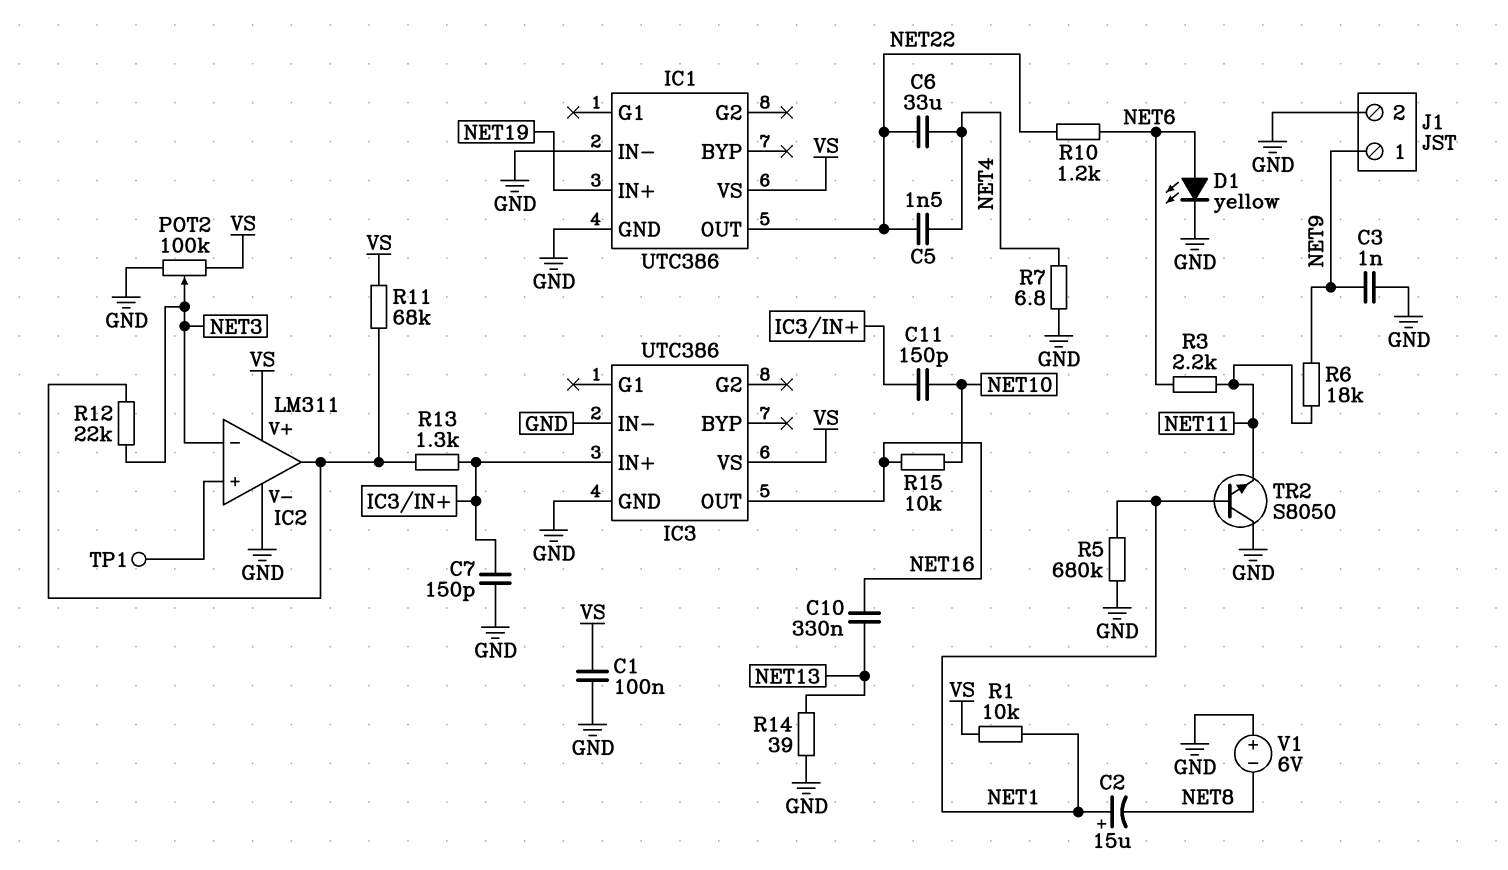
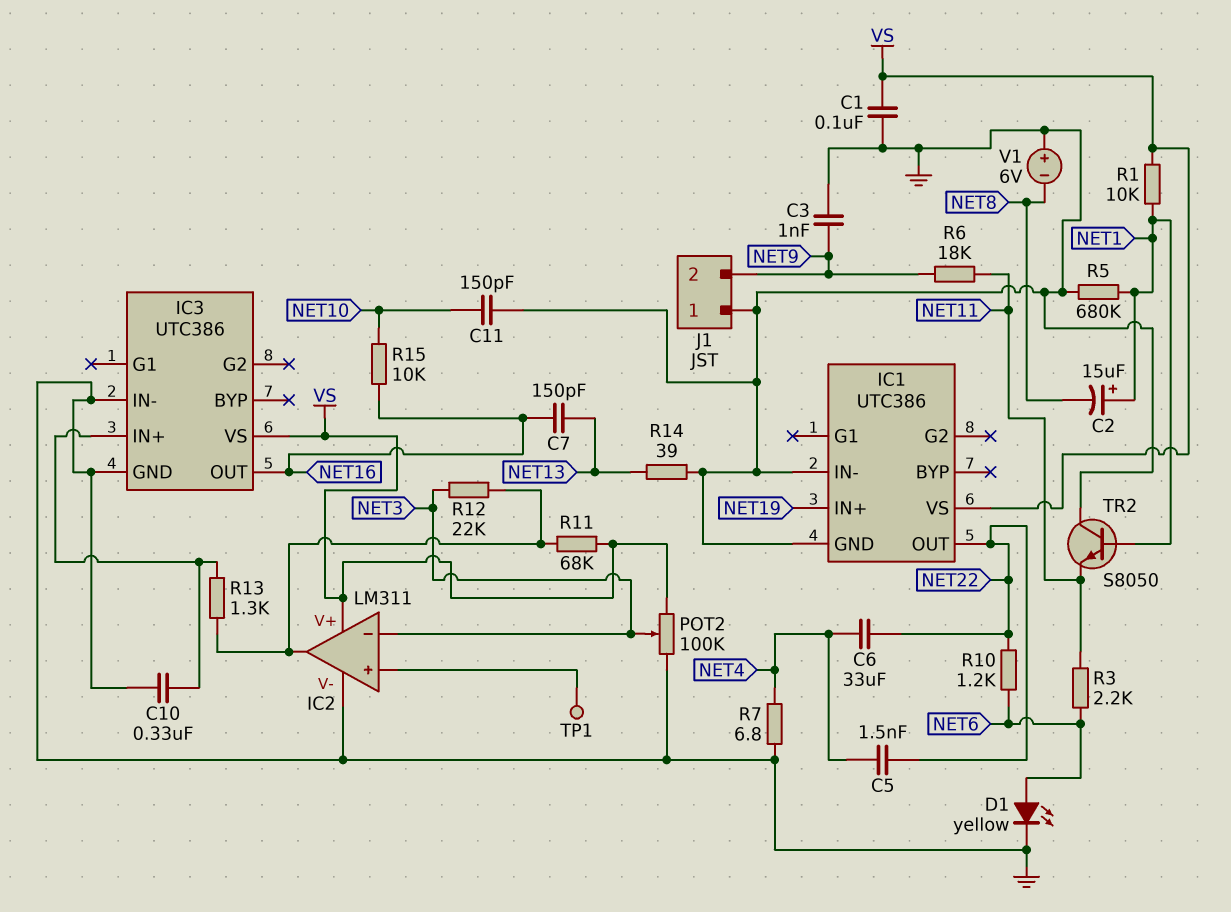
C7: 150pF (GND, IC3/IN+) -> 150pF (NET13, NET16)
C10: 330nF (NET13, NET16) -> 330nF (GND, IC3/IN+)
C11: 150pF (IC3/IN+, NET10) -> 150pF (GND, NET10)
J1 pin 1: NET9 -> GND
J1 pin 2: GND -> NET9

